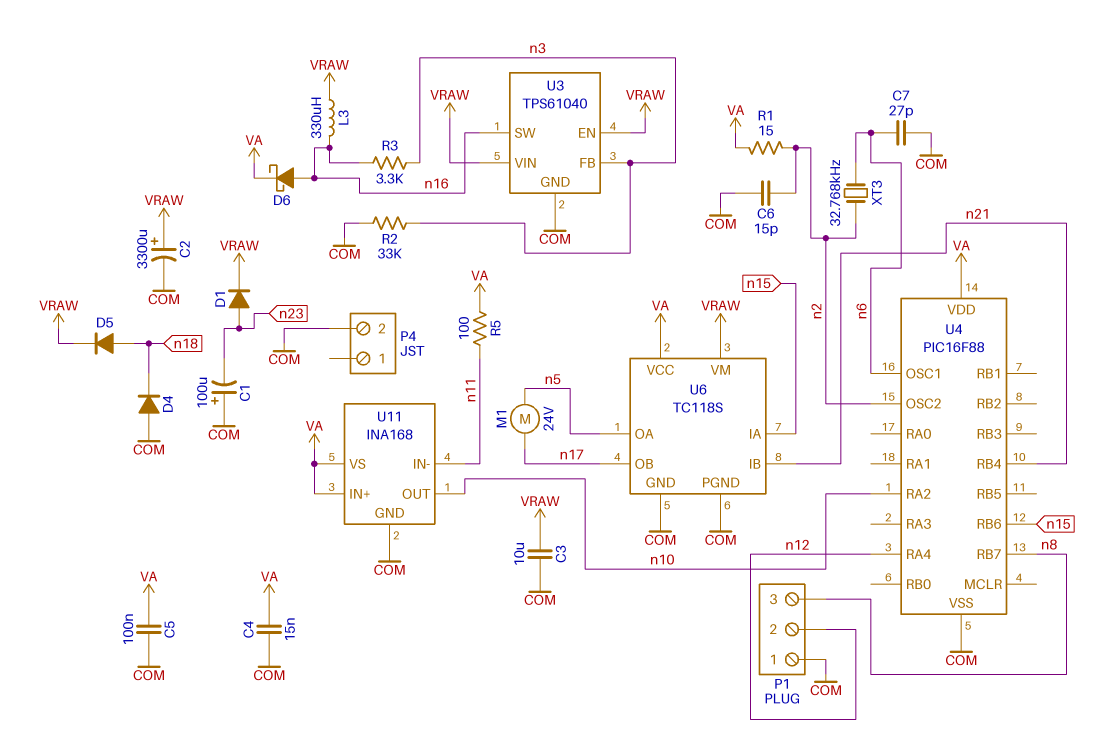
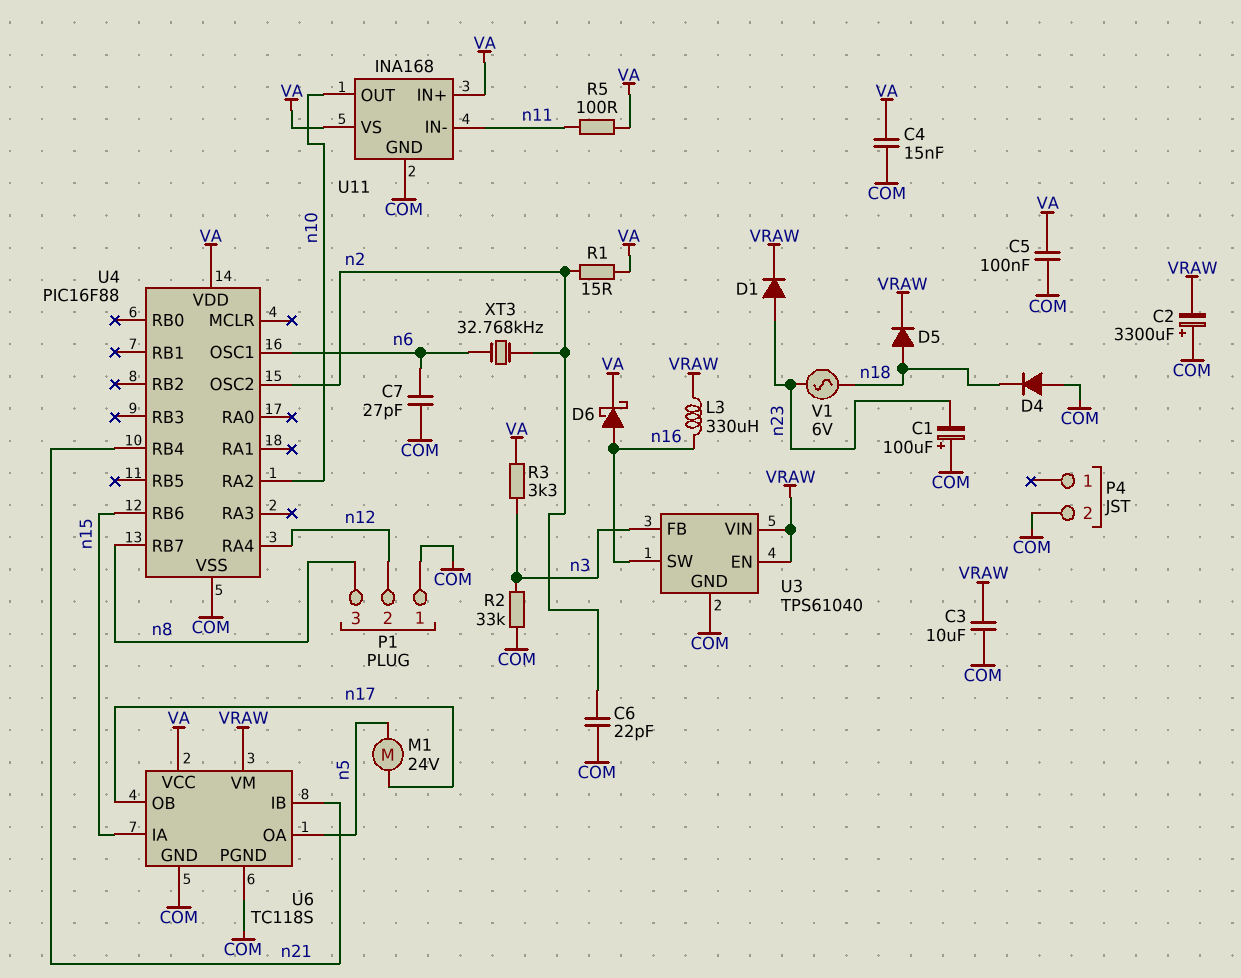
C2: 3300uF (plus VRAW, minus COM) -> 3300uF (plus COM, minus VRAW)
C6: 15pF (COM, n2) -> 22pF (COM, n2)
R3: 3.3k (n3, n16) -> 3.3k (VA, n3)
V1: none -> AC 6V (n18, n23)

